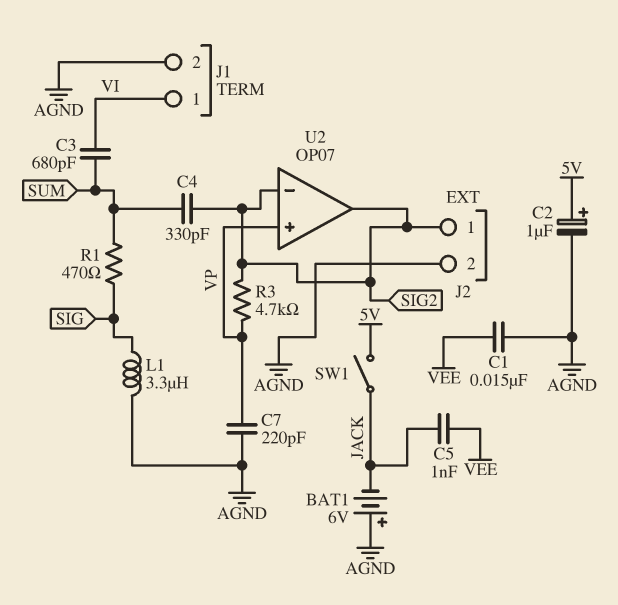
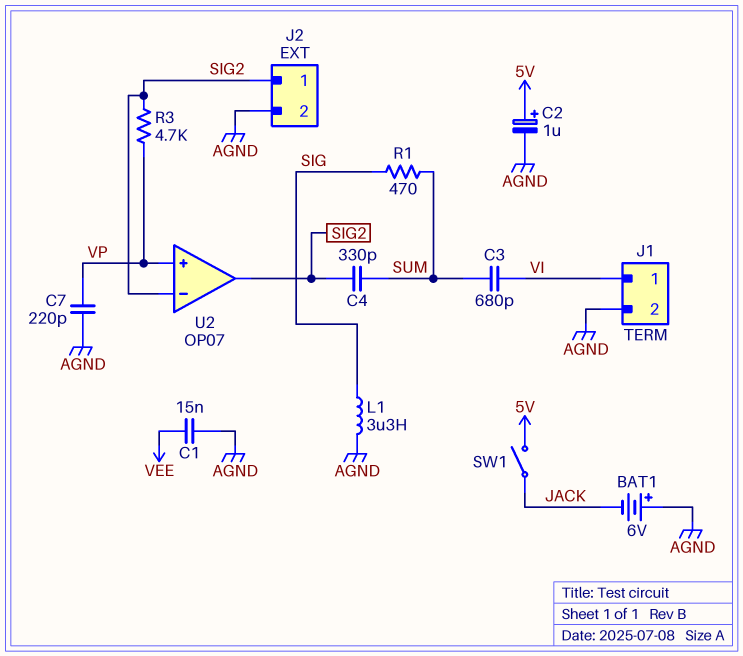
C5: 1nF (JACK, VEE) -> none

